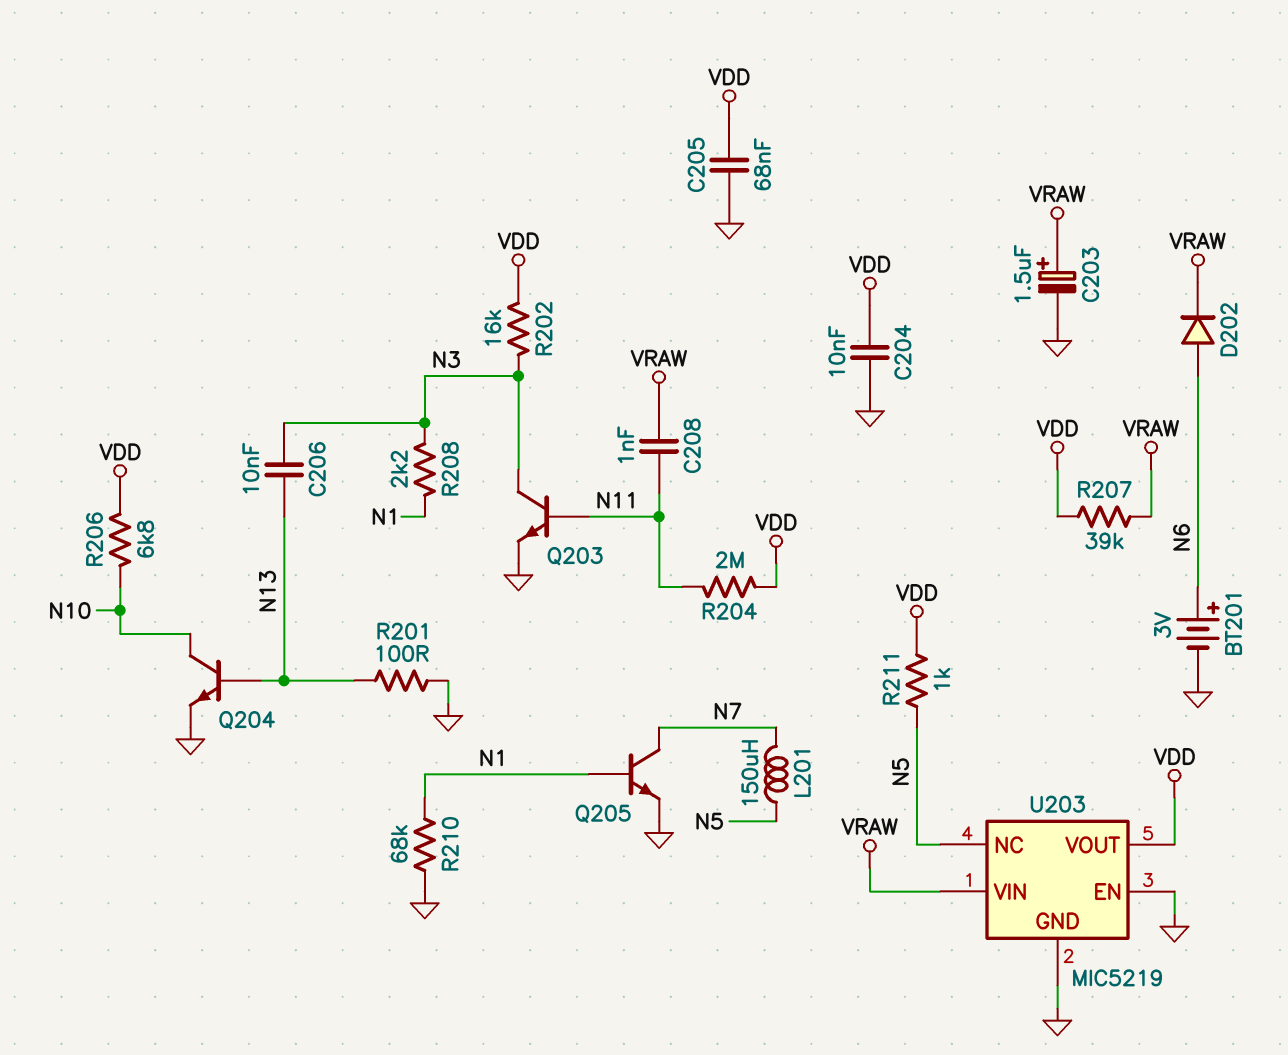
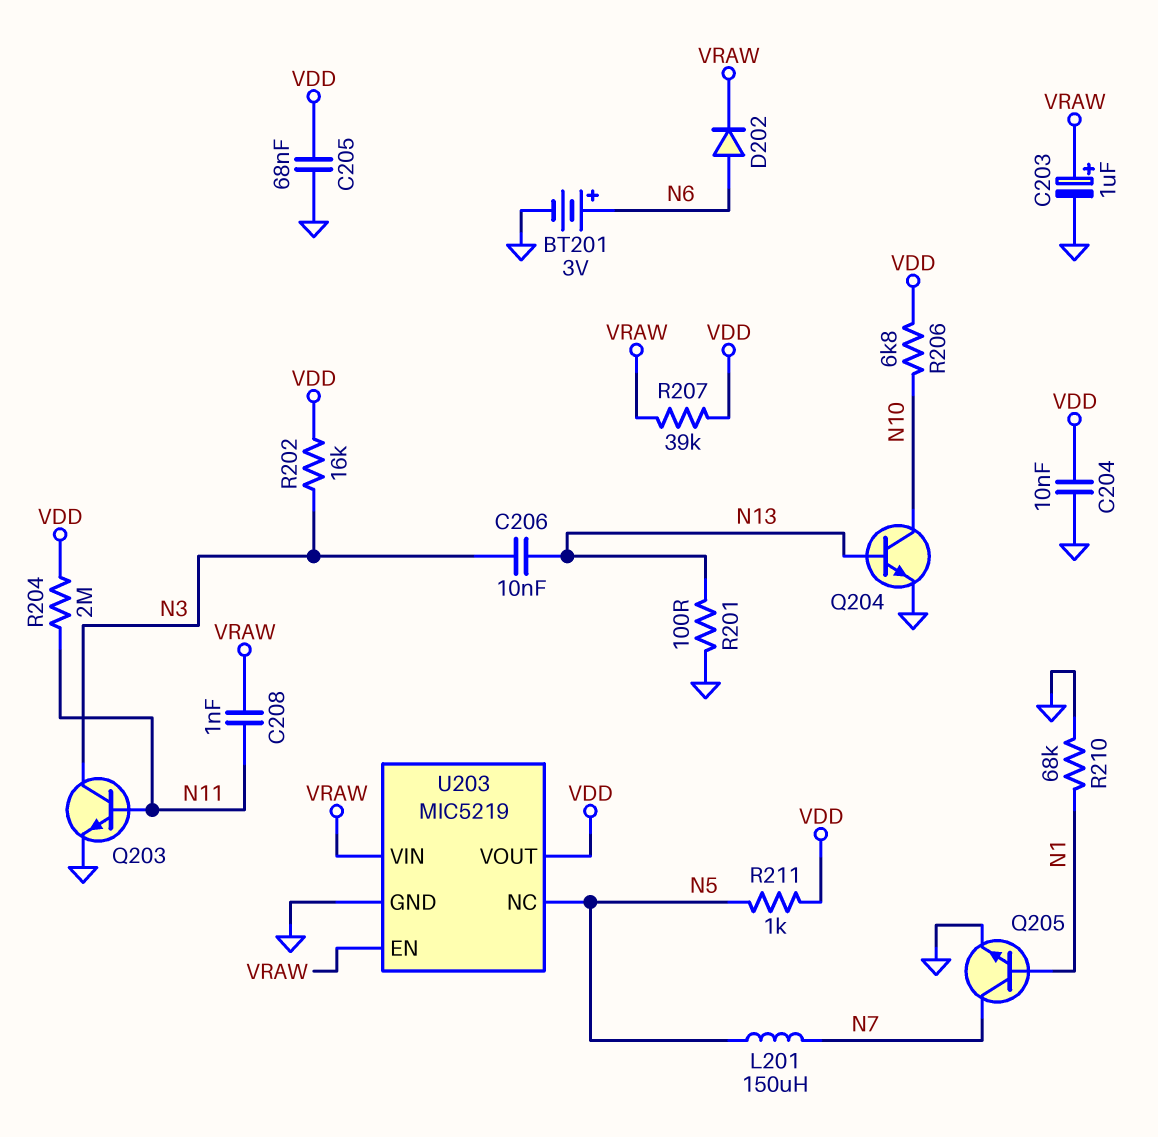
C203: 1.5uF (plus VRAW, minus GND) -> 1uF (plus VRAW, minus GND)
R208: 2.2k (N1, N3) -> none
U203 pin EN: GND -> VRAW

